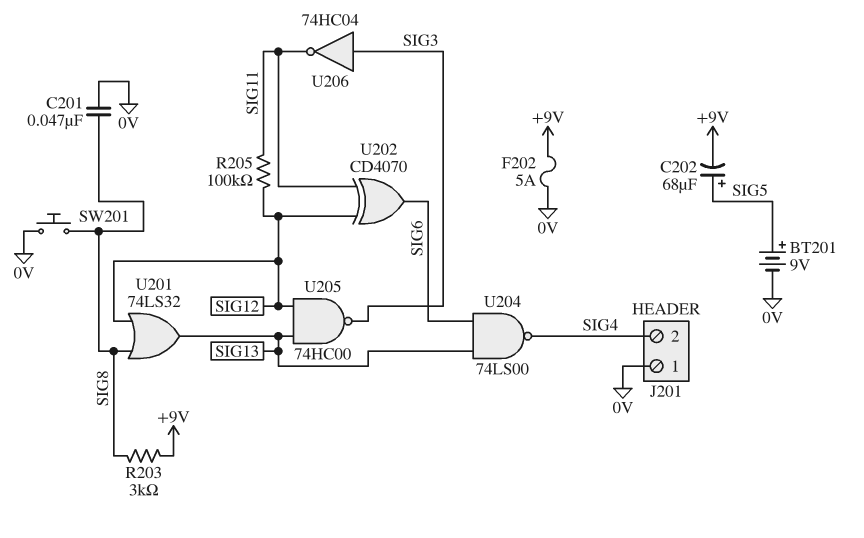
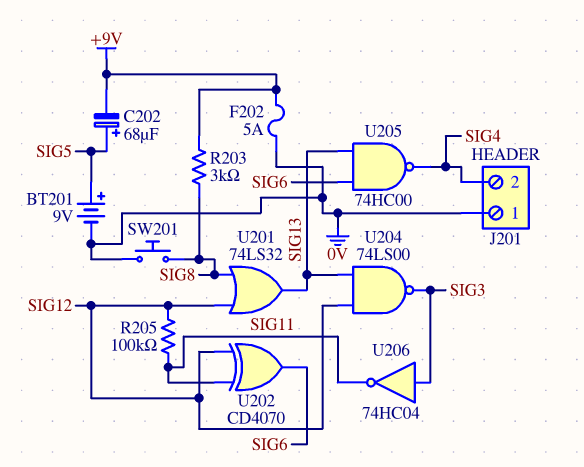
C201: 47nF (0V, SIG8) -> none
U204: NAND 74LS00 (in SIG6, in SIG13, out SIG4) -> NAND 74LS00 (in SIG12, in SIG13, out SIG3)
U205: NAND 74HC00 (in SIG12, in SIG13, out SIG3) -> NAND 74HC00 (in SIG6, in SIG13, out SIG4)

